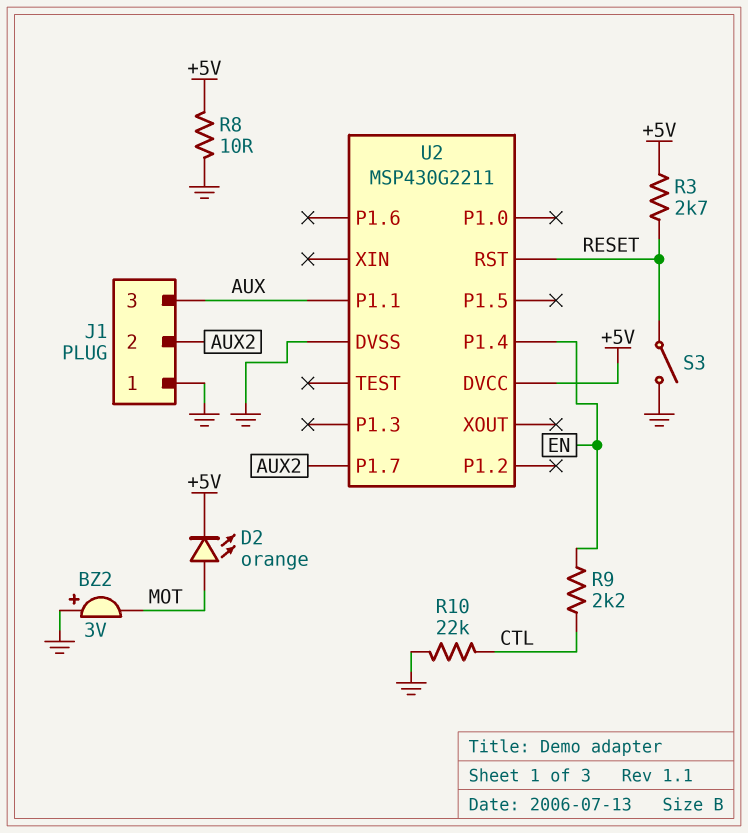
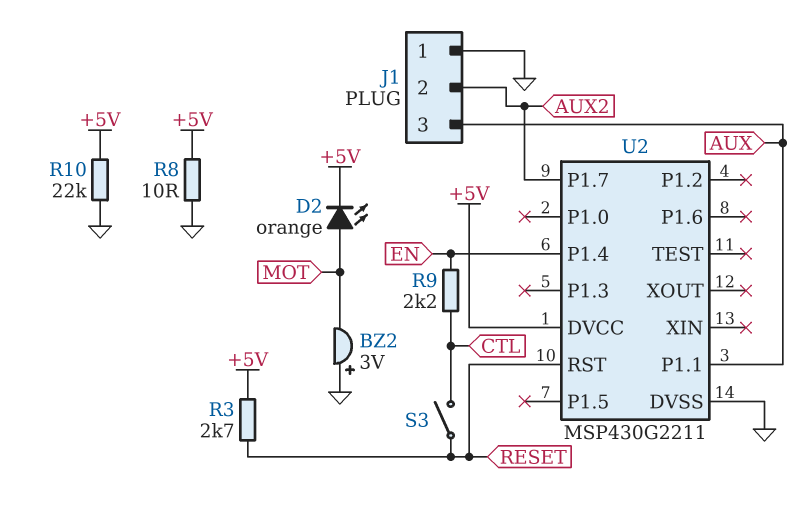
R10: 22k (CTL, GND) -> 22k (+5V, GND)
S3: switch (GND, RESET) -> switch (CTL, RESET)

